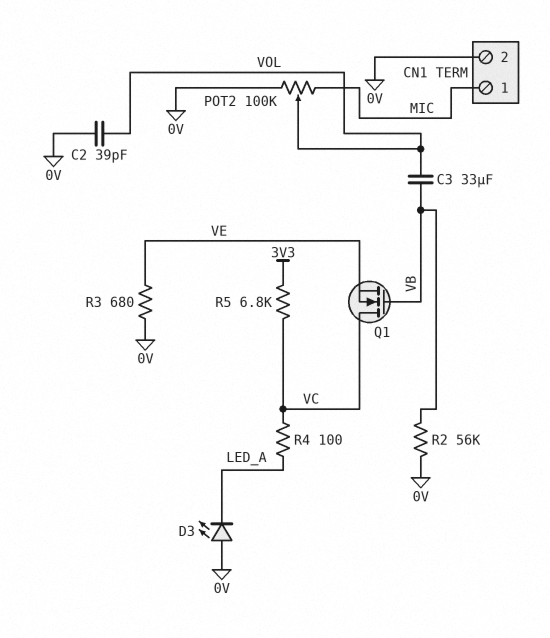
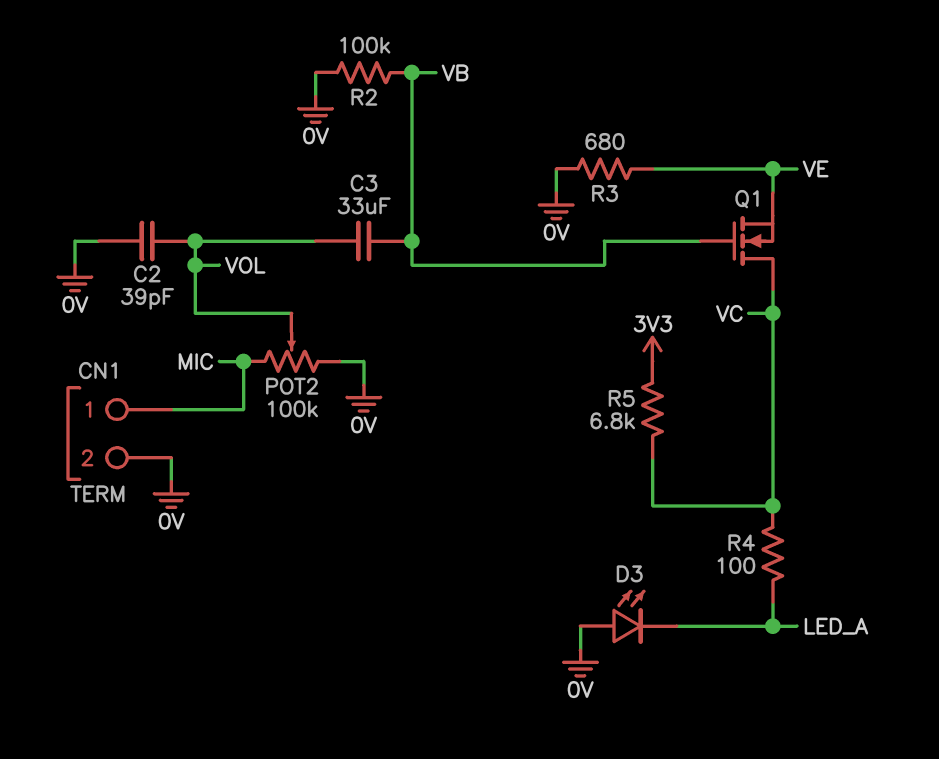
R2: 56k (0V, VB) -> 100k (0V, VB)

